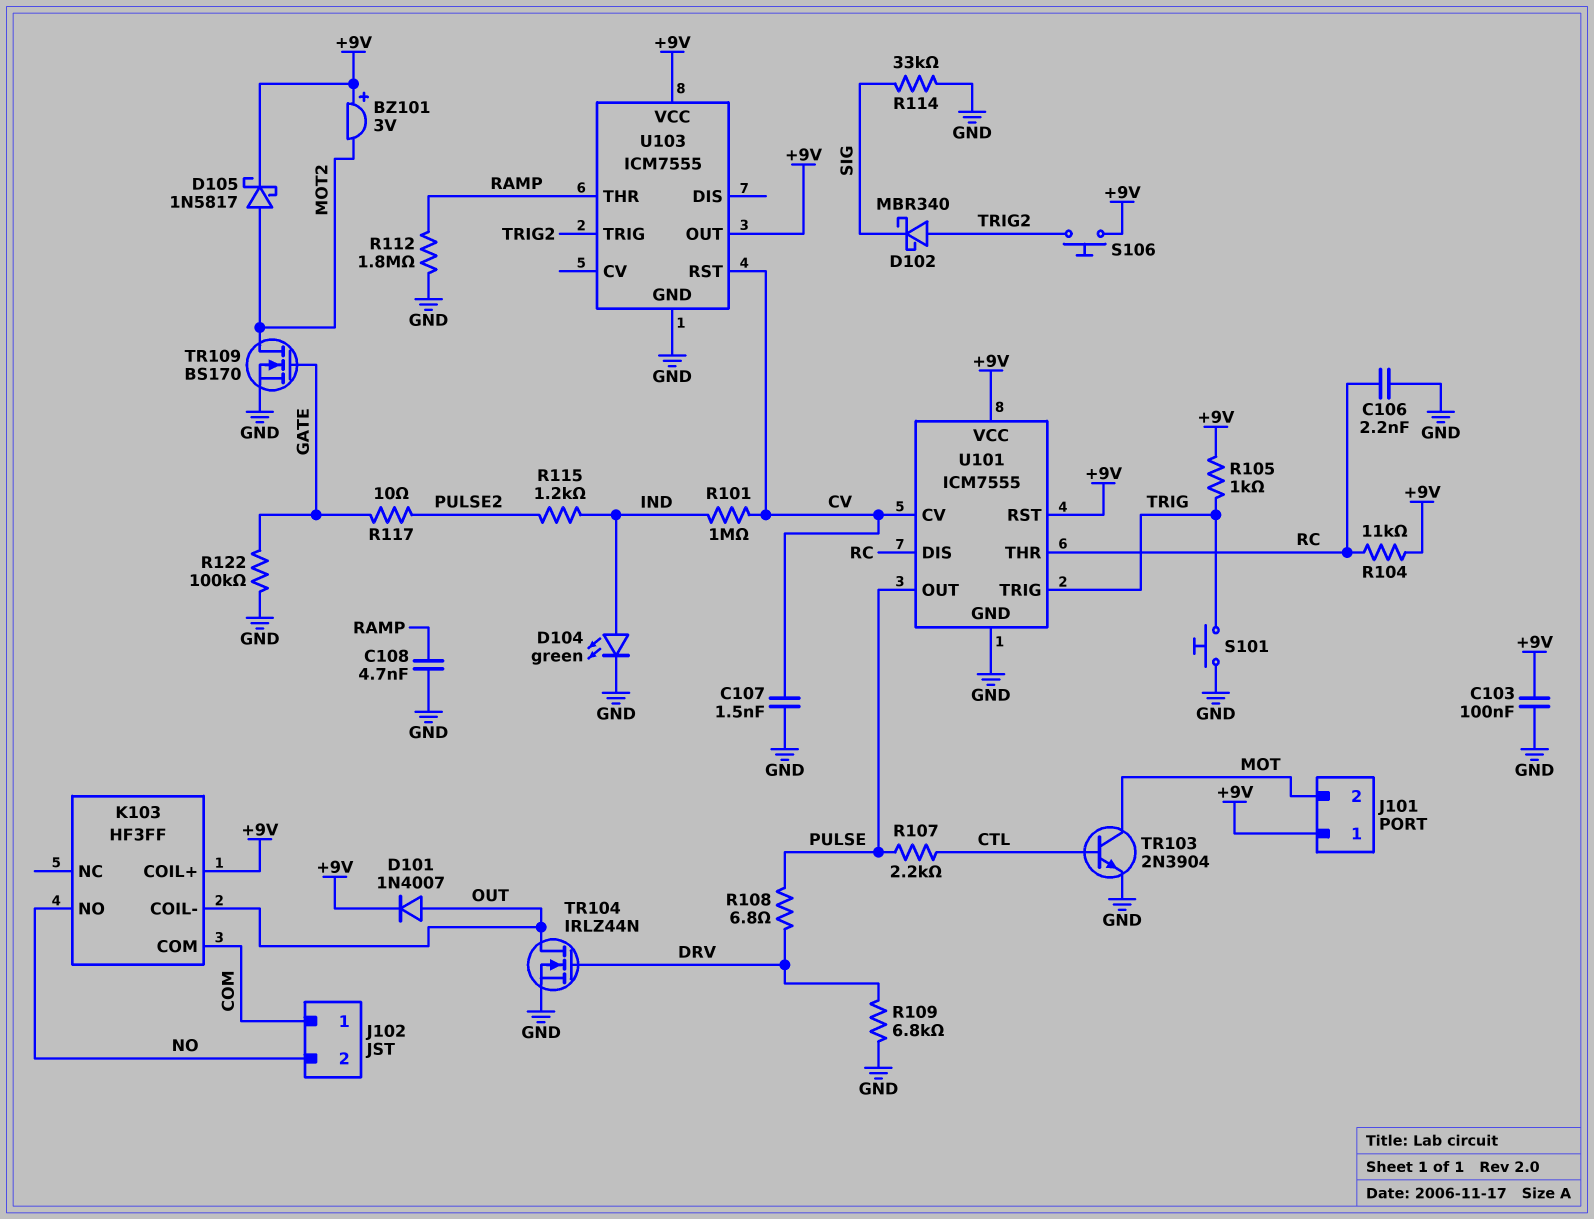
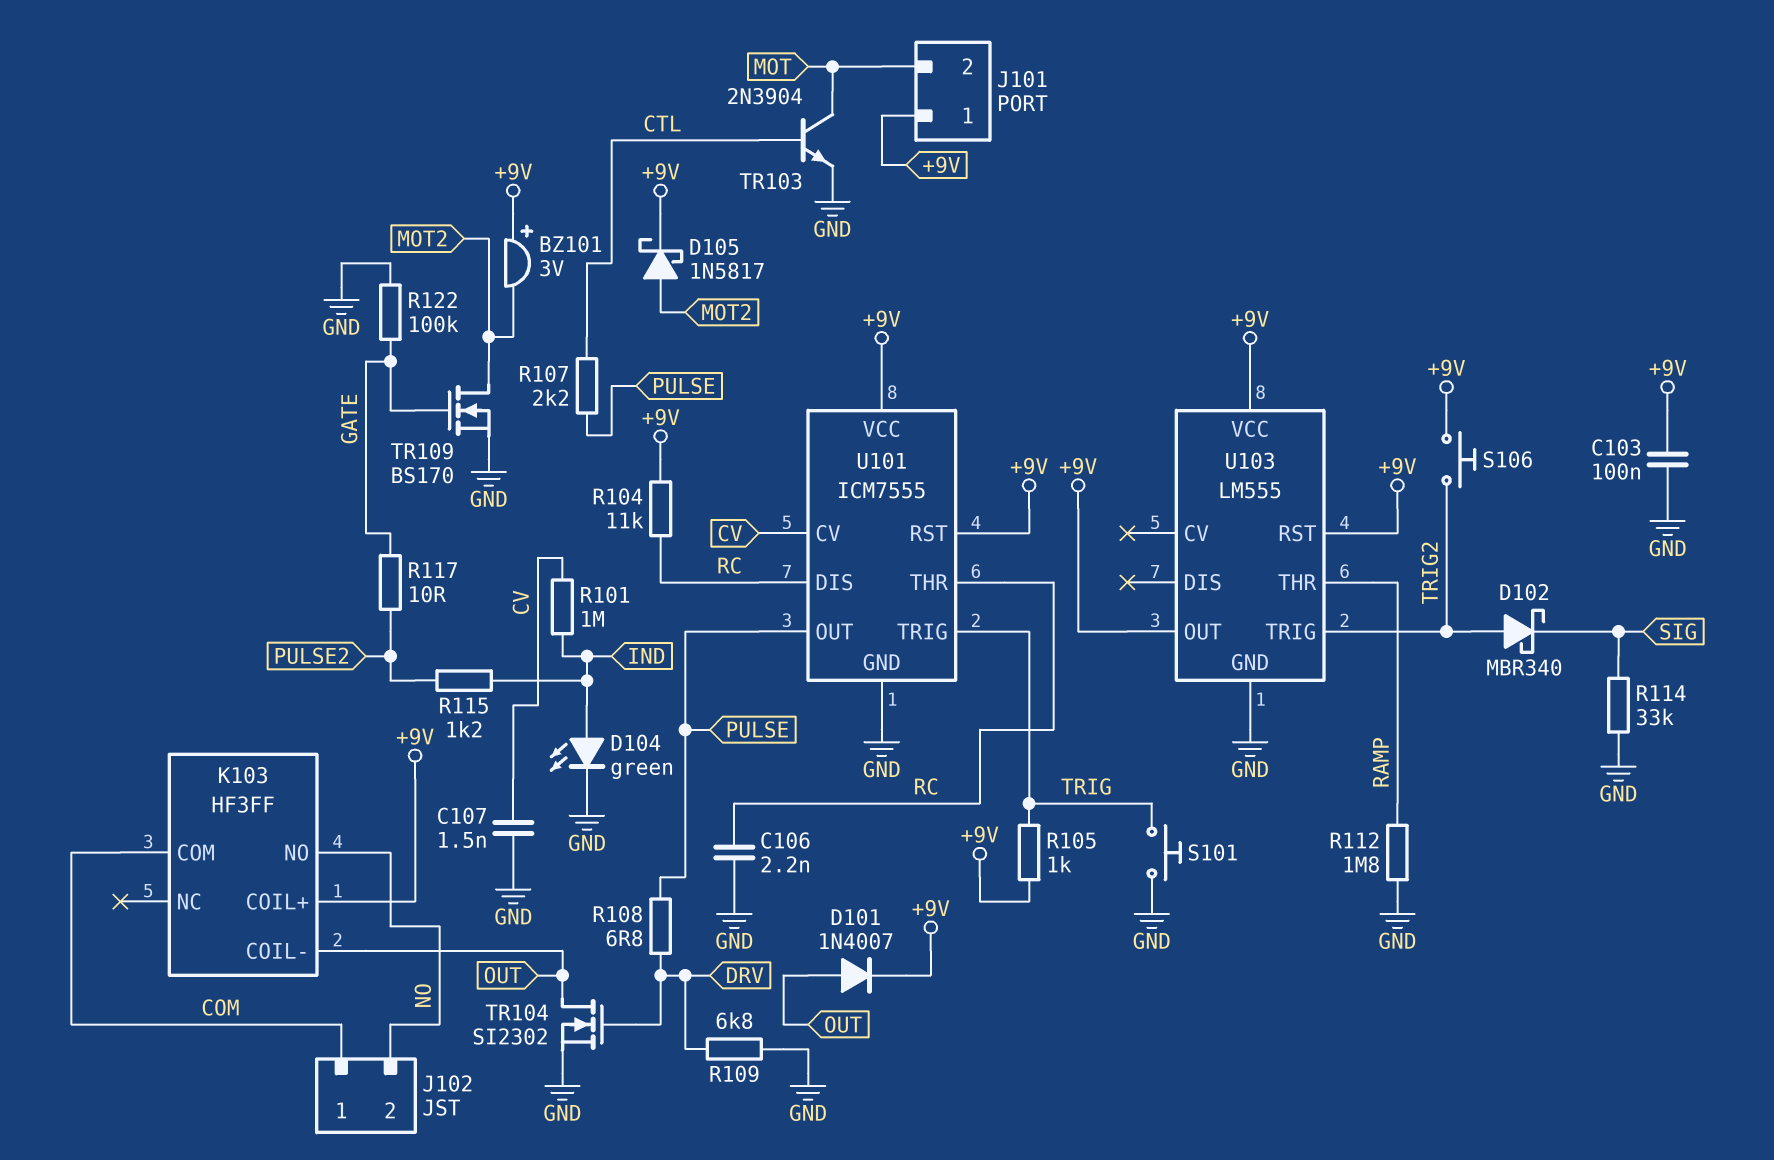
C108: 4.7nF (GND, RAMP) -> none
TR104: NMOS IRLZ44N (G DRV, D OUT, S GND) -> NMOS SI2302 (G DRV, D OUT, S GND)
U103: ICM7555 -> LM555
U103 pin RST: CV -> +9V

